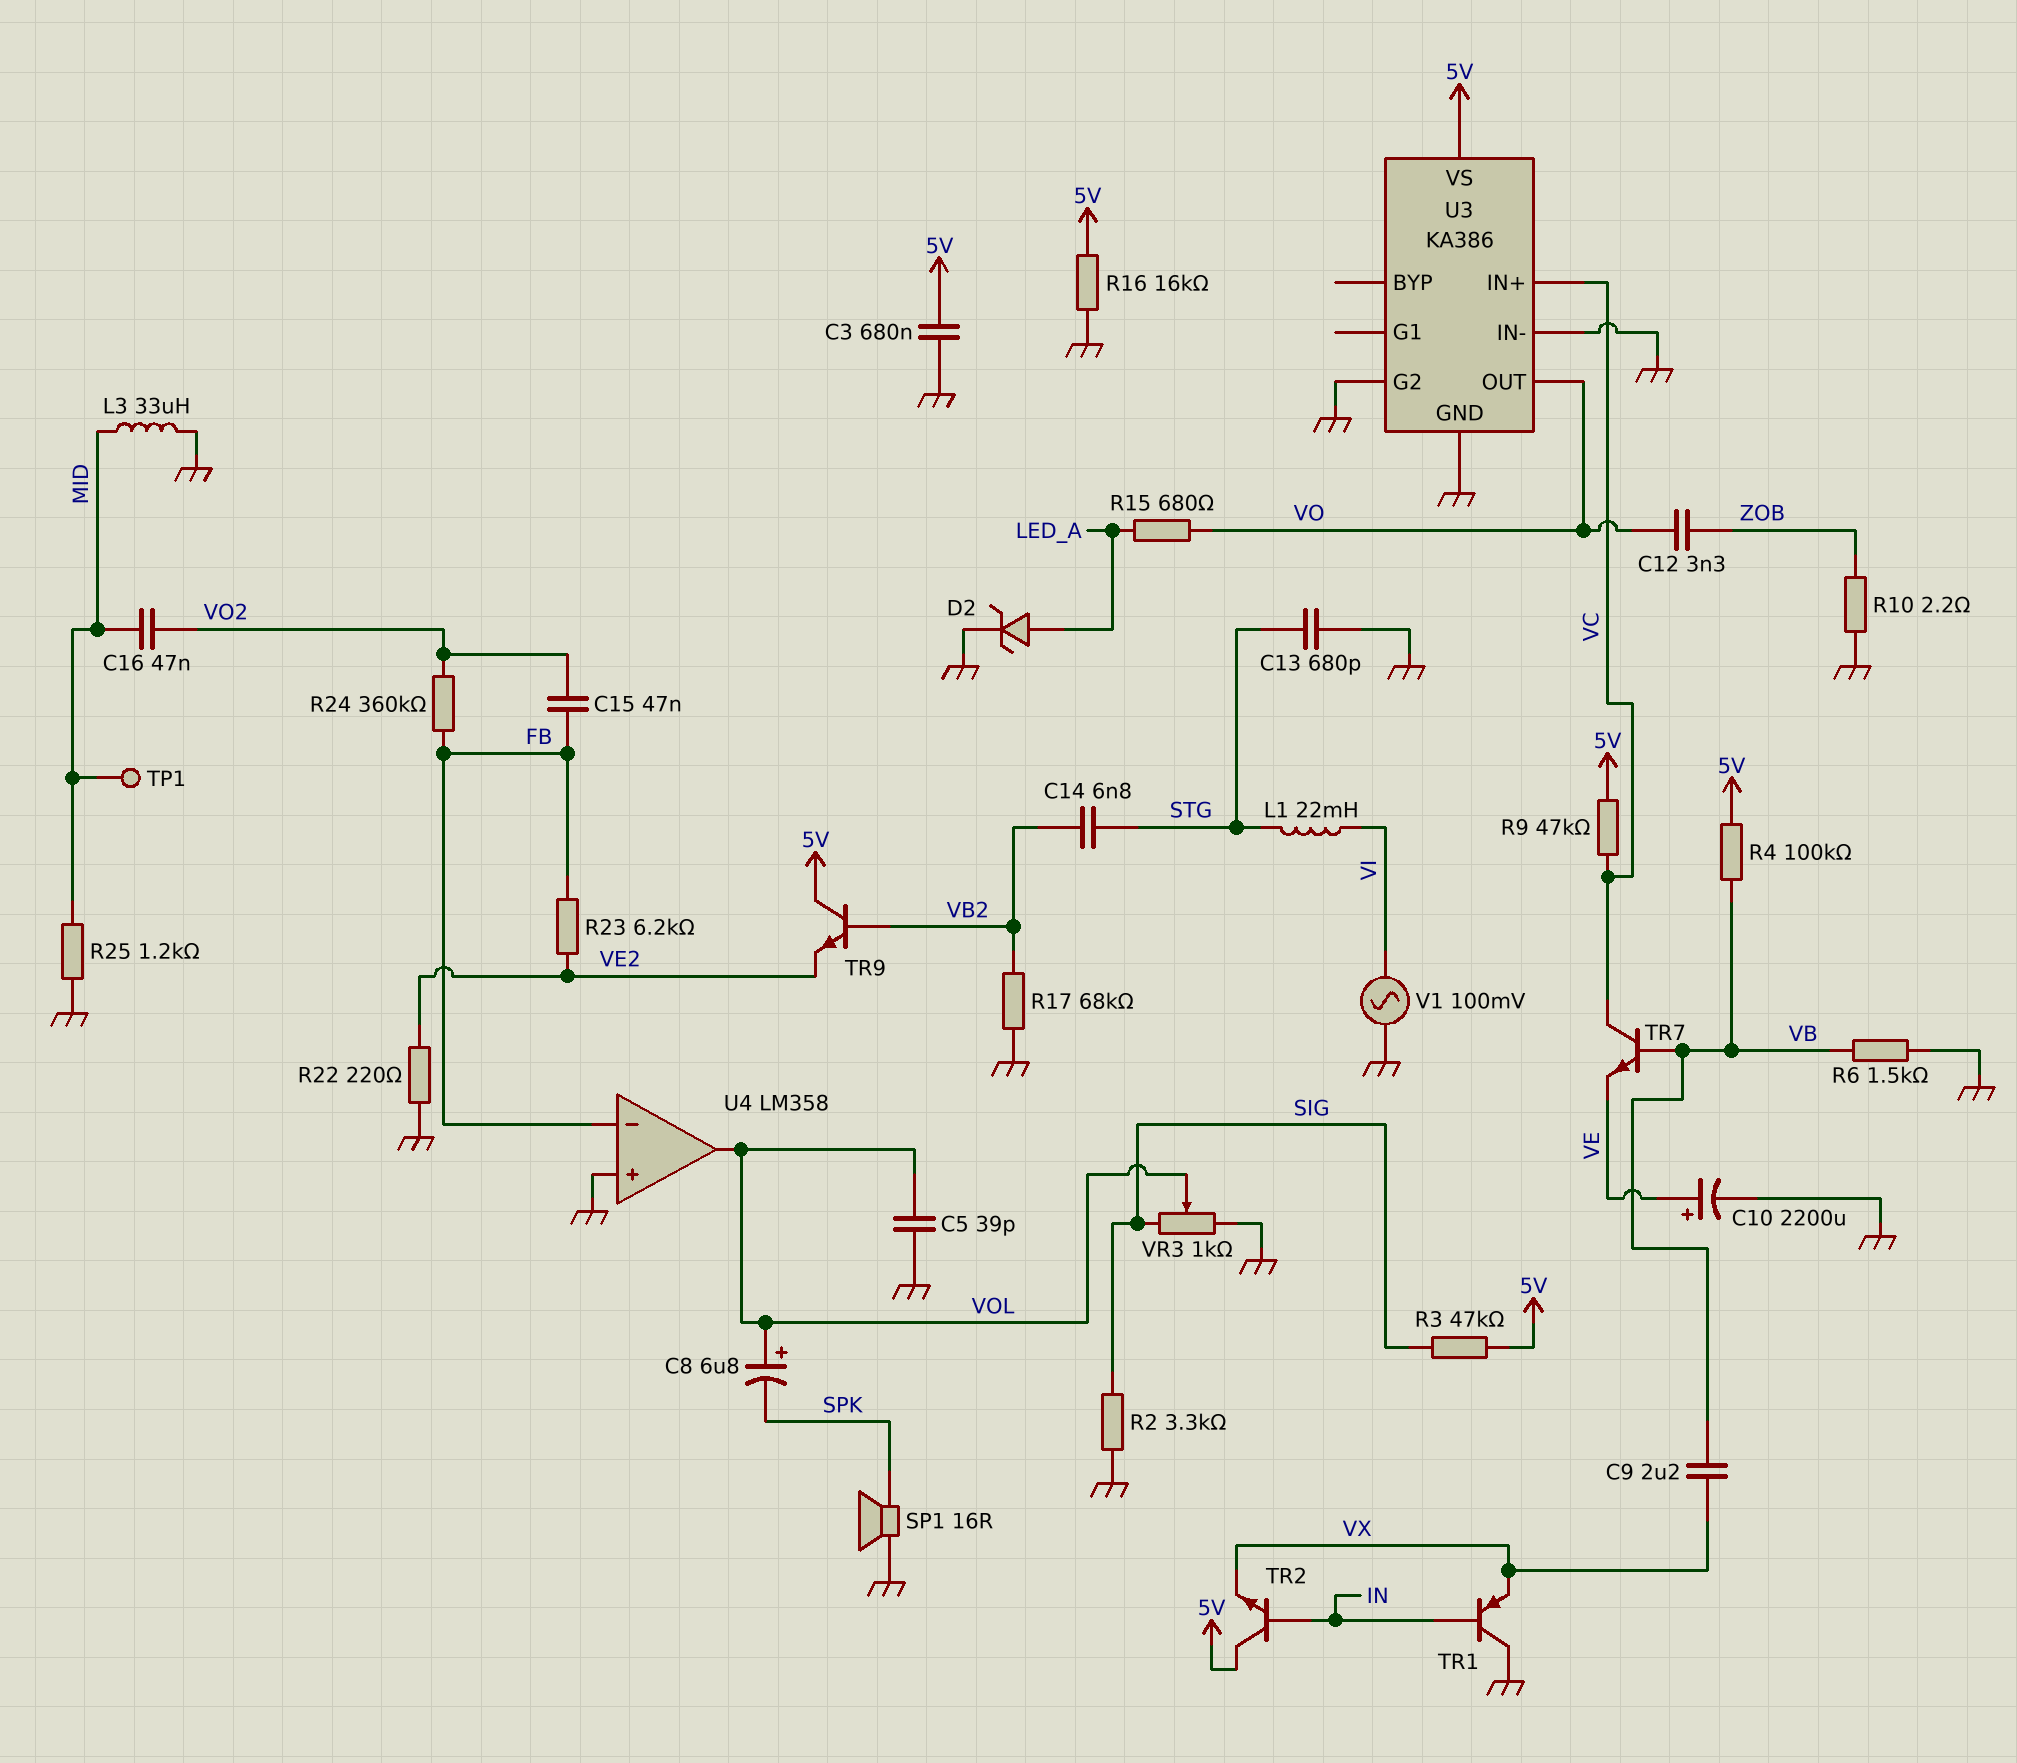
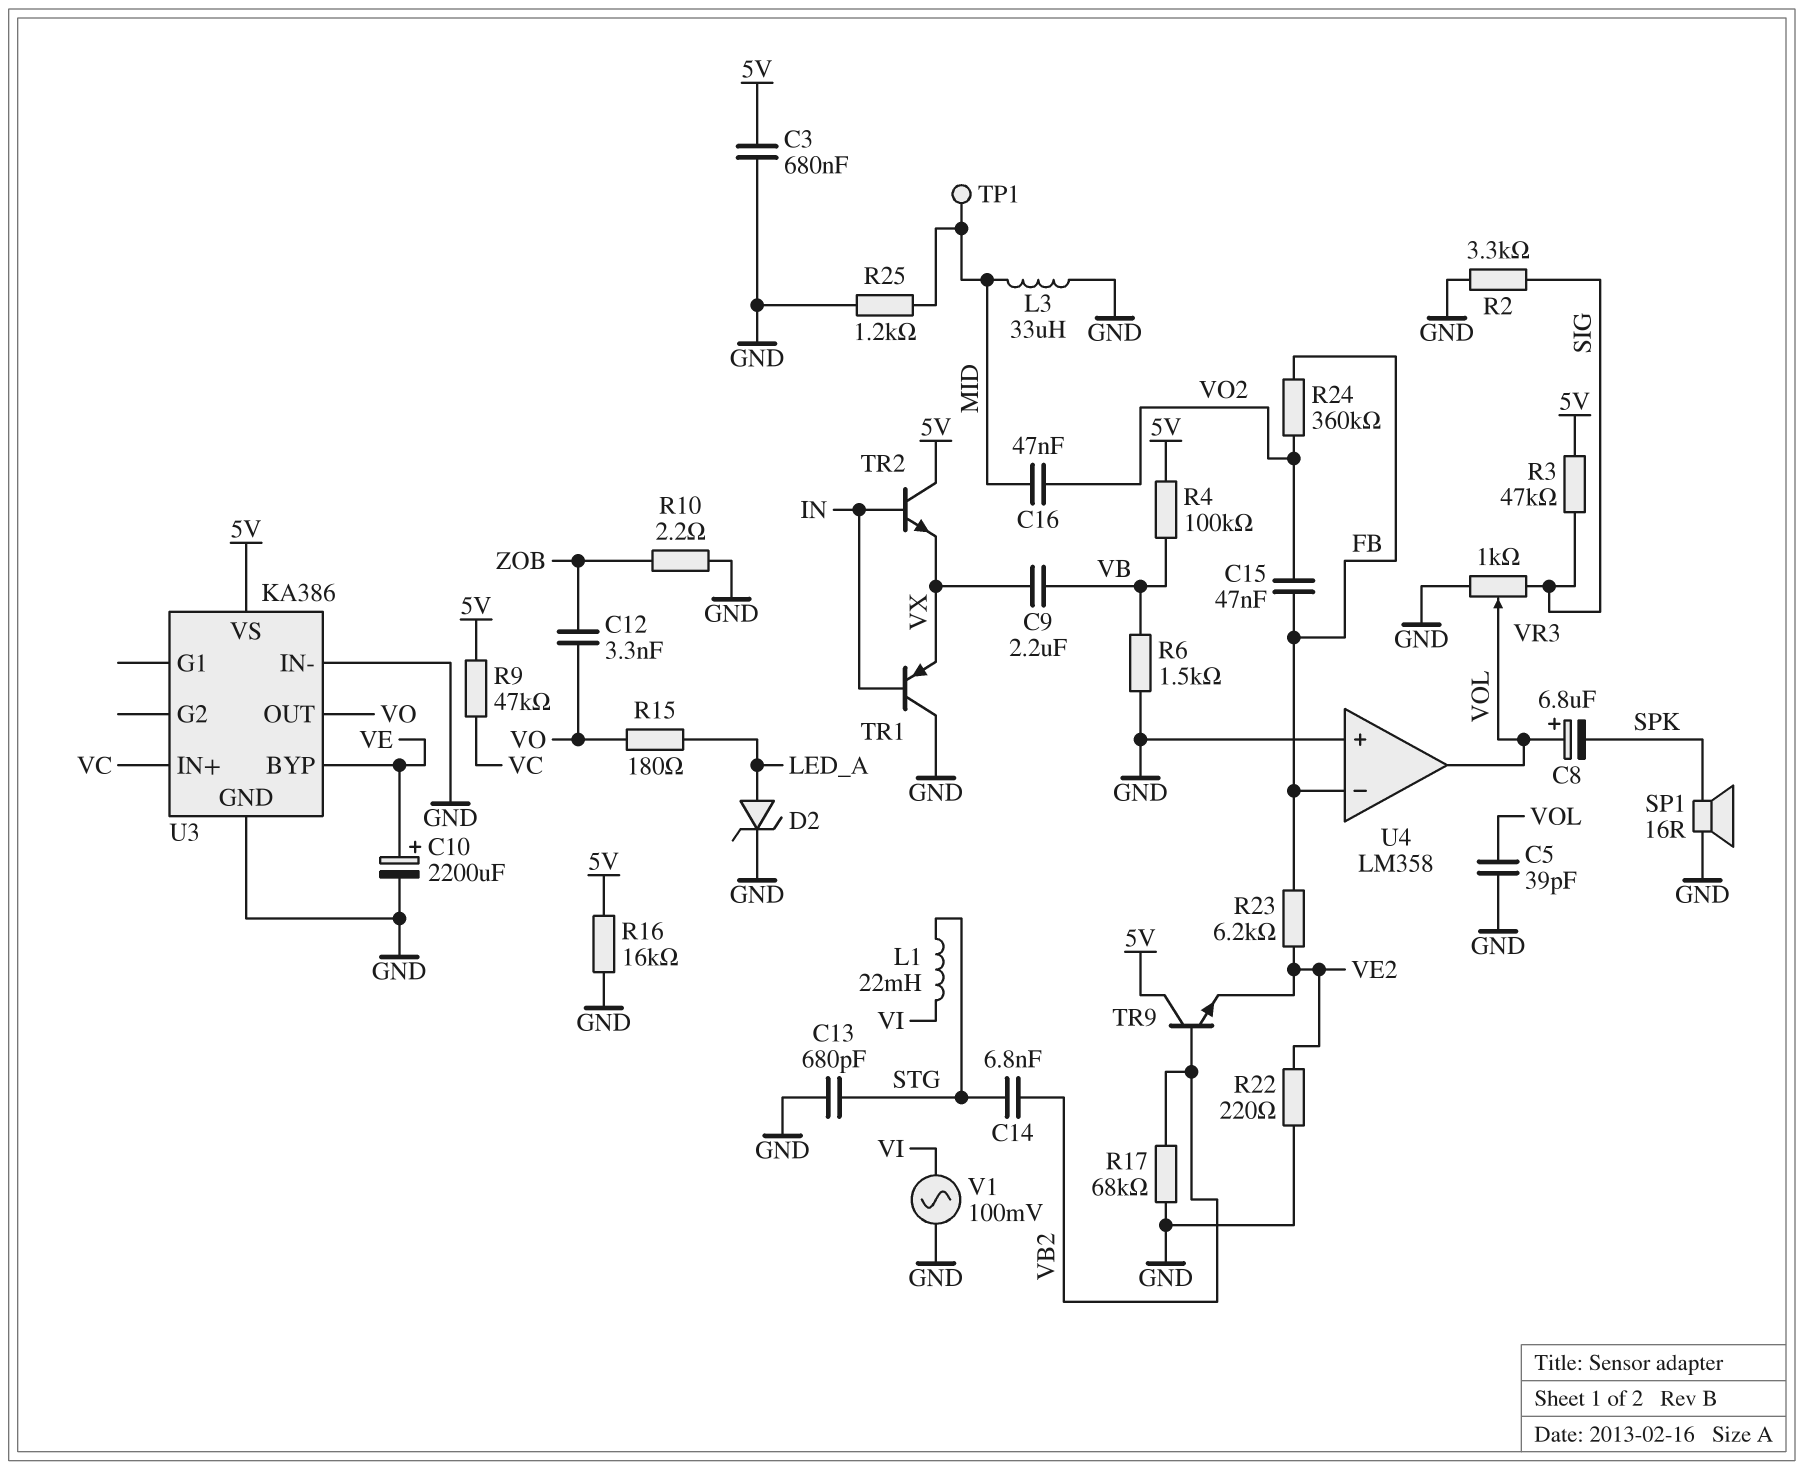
R15: 680 (LED_A, VO) -> 180 (LED_A, VO)
TR7: NPN (B VB, C VC, E VE) -> none
U3 pin BYP: none -> VE
U3 pin G2: GND -> none

